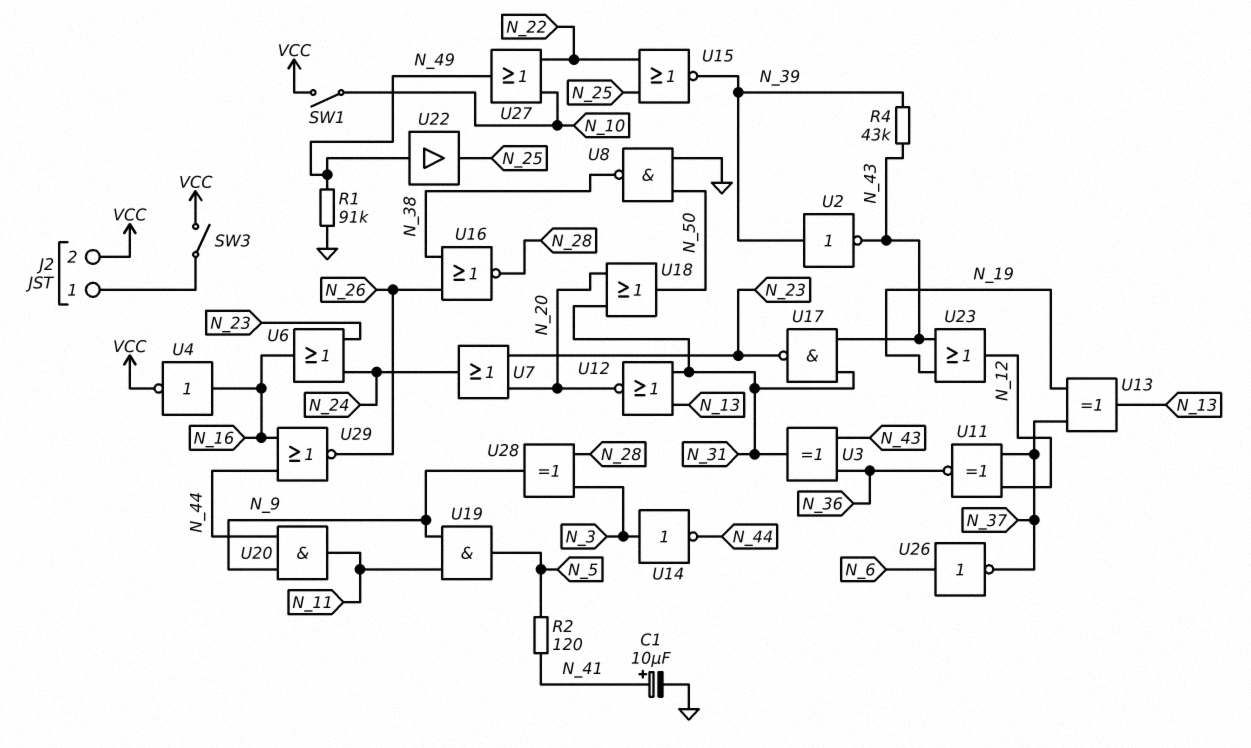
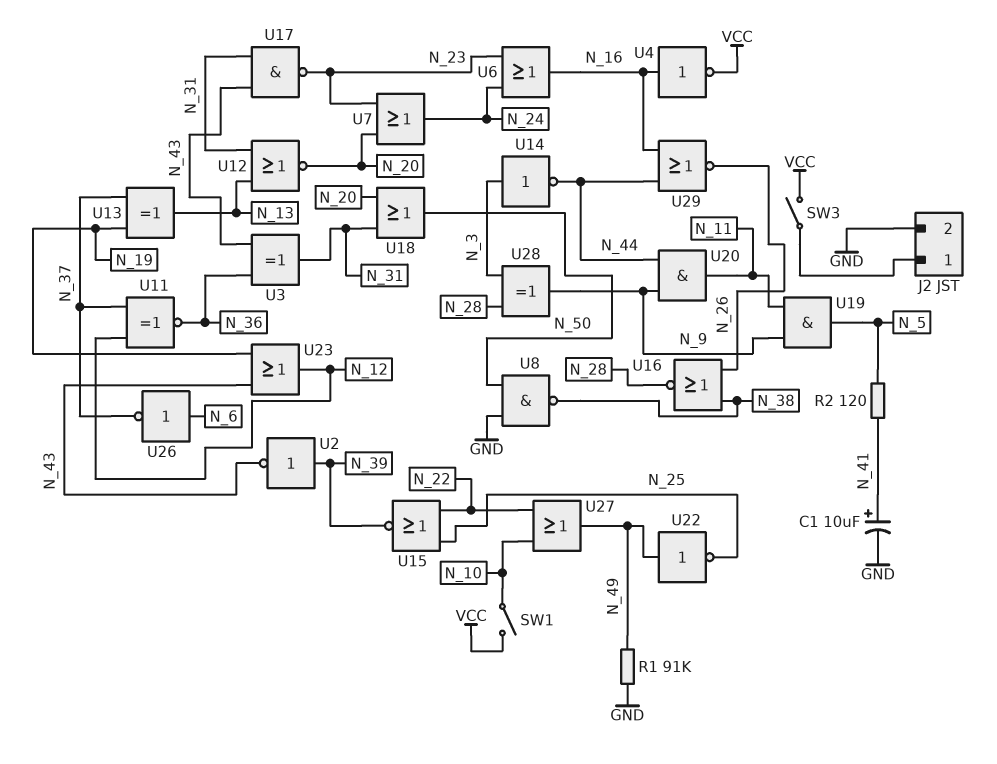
J2 pin 2: VCC -> GND
R4: 43k (N_39, N_43) -> none
U22: buffer (in N_49, out N_25) -> NOT (in N_49, out N_25)

